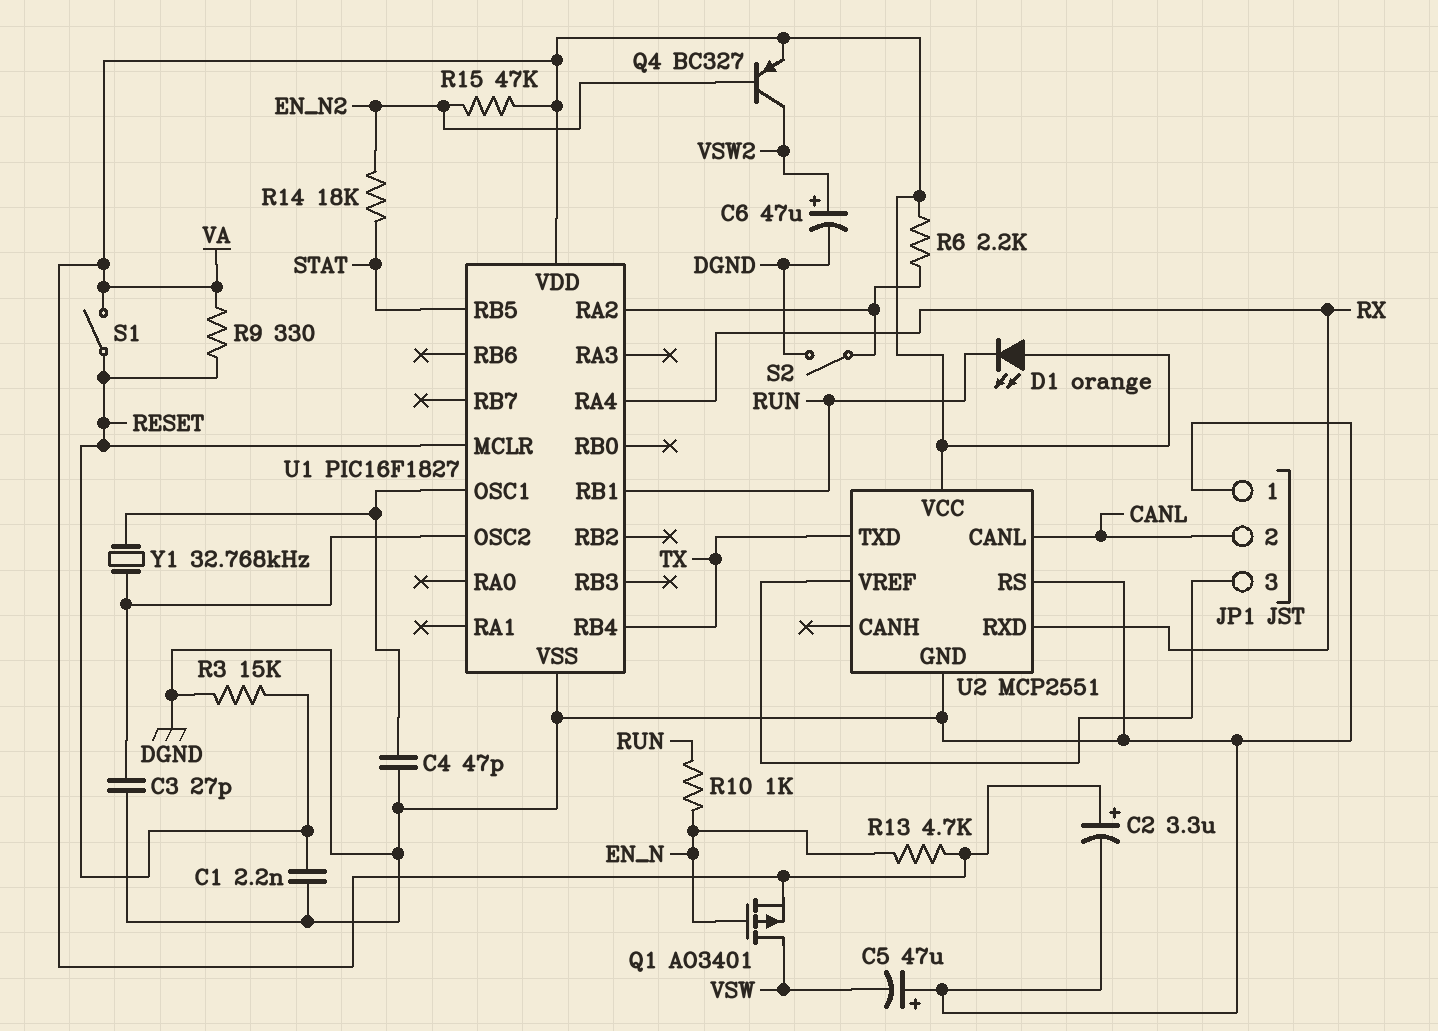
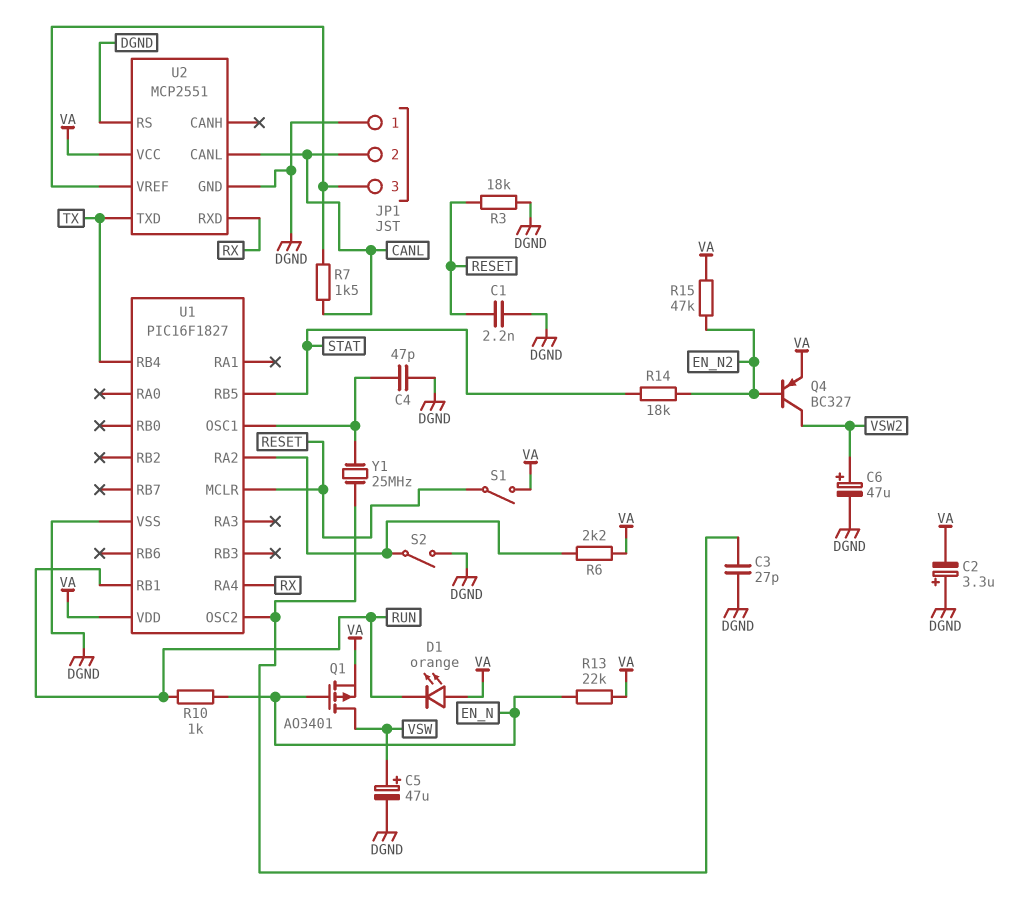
C2: 3.3uF (plus VA, minus DGND) -> 3.3uF (plus DGND, minus VA)
C5: 47uF (plus DGND, minus VSW) -> 47uF (plus VSW, minus DGND)
R3: 15k (DGND, RESET) -> 18k (DGND, RESET)
R7: none -> 1.5k (CANL, JP1/3)
R9: 330 (RESET, VA) -> none
R13: 4.7k (EN_N, VA) -> 22k (EN_N, VA)
Y1: 32.768kHz (U1/OSC1, U1/OSC2) -> 25MHz (U1/OSC1, U1/OSC2)

